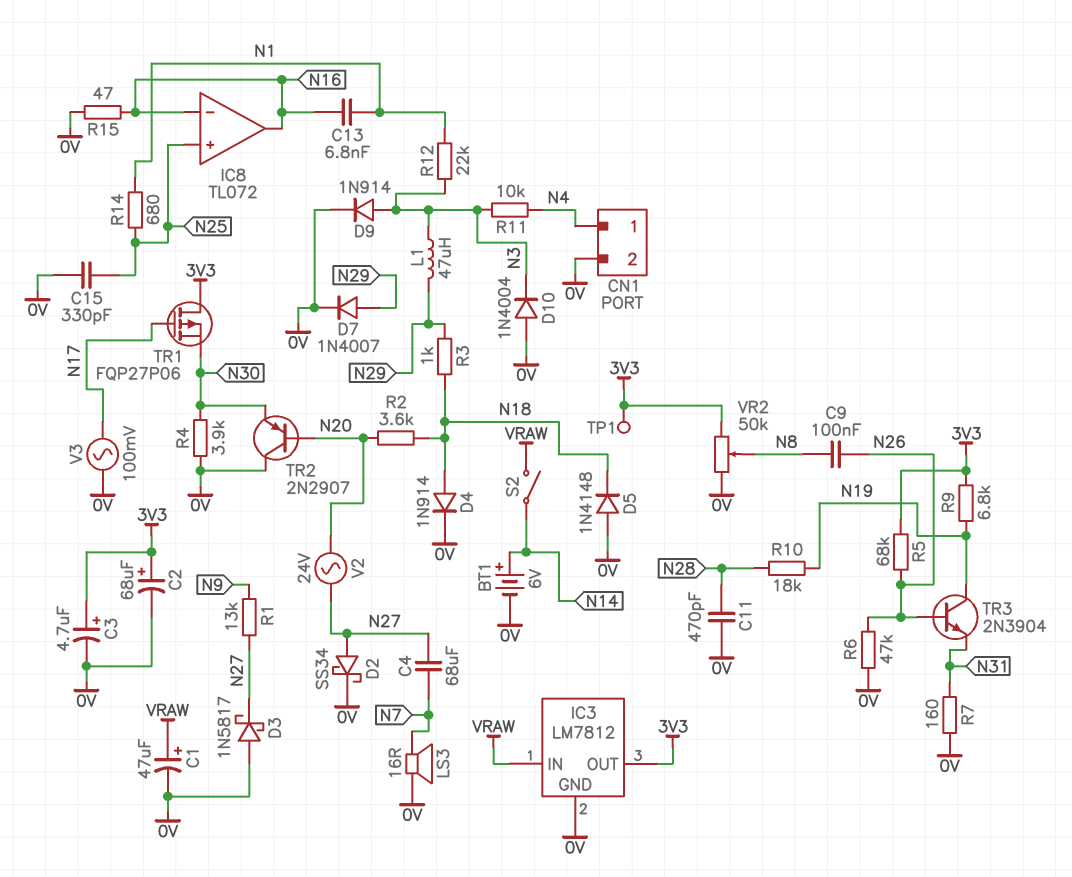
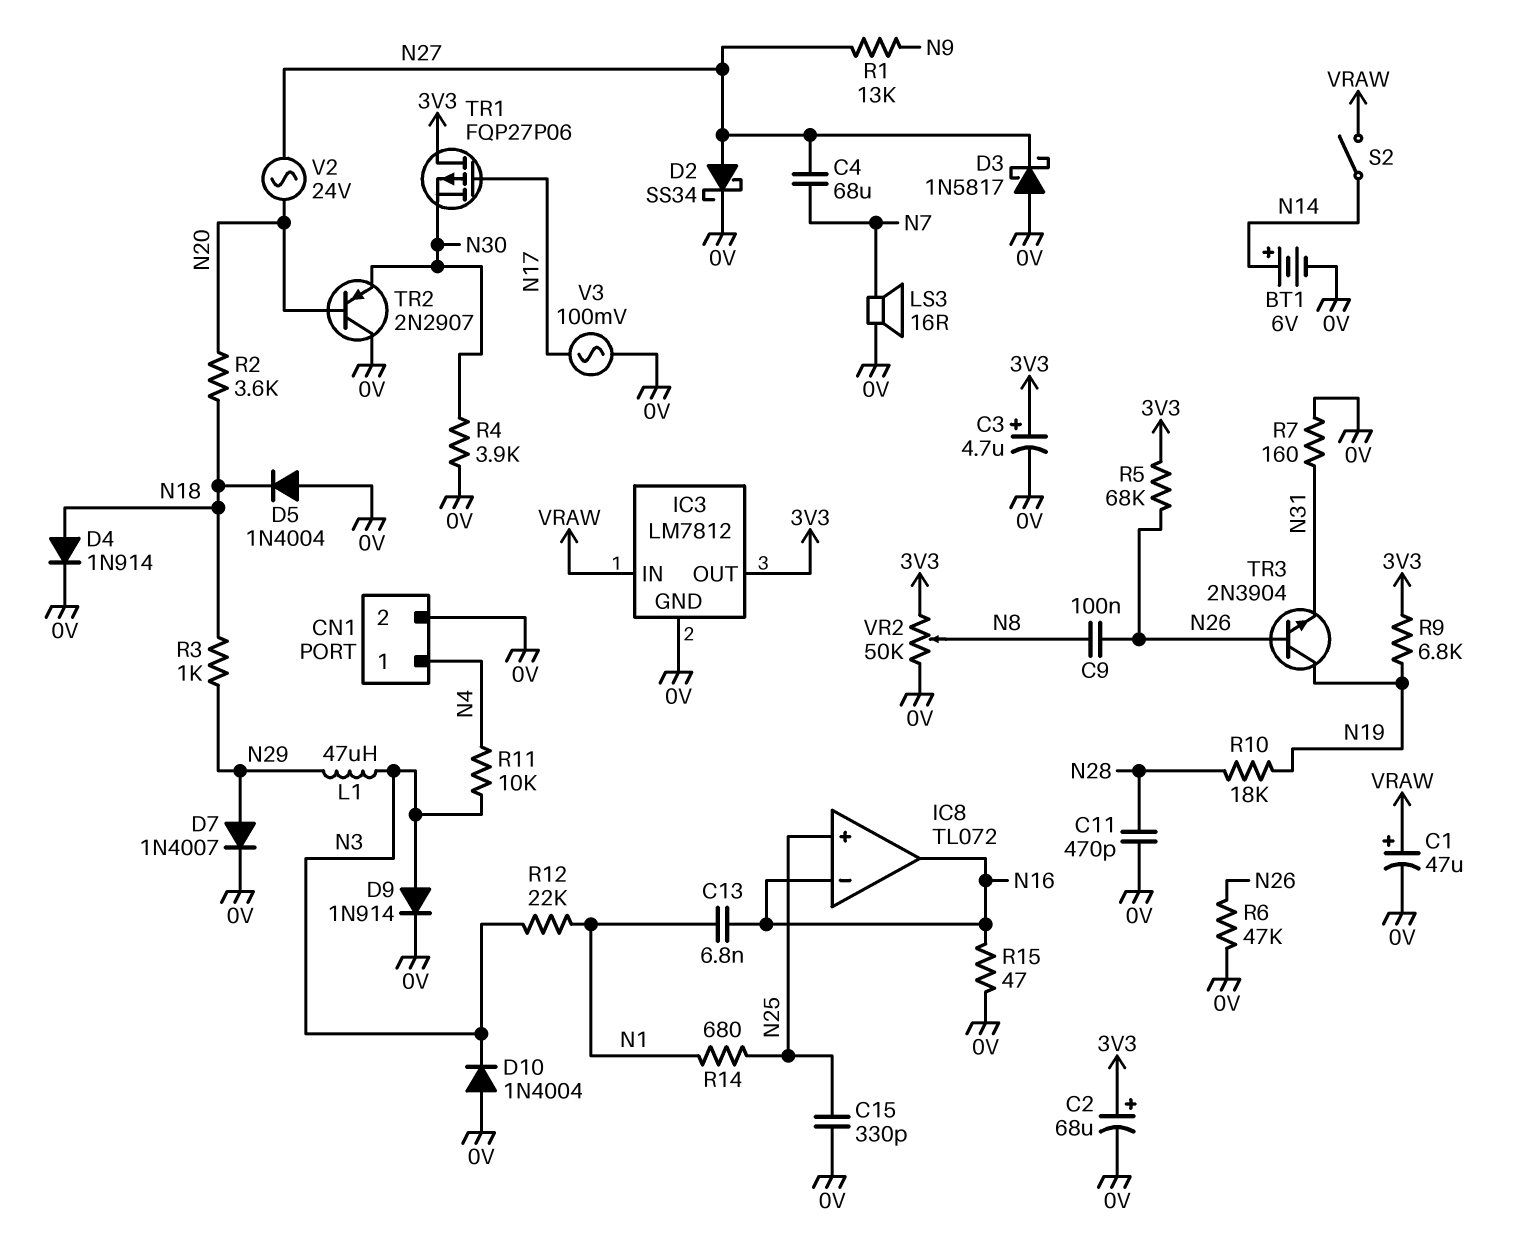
D5: diode 1N4148 (A 0V, K N18) -> diode 1N4004 (A 0V, K N18)
TP1: test point (3V3) -> none

